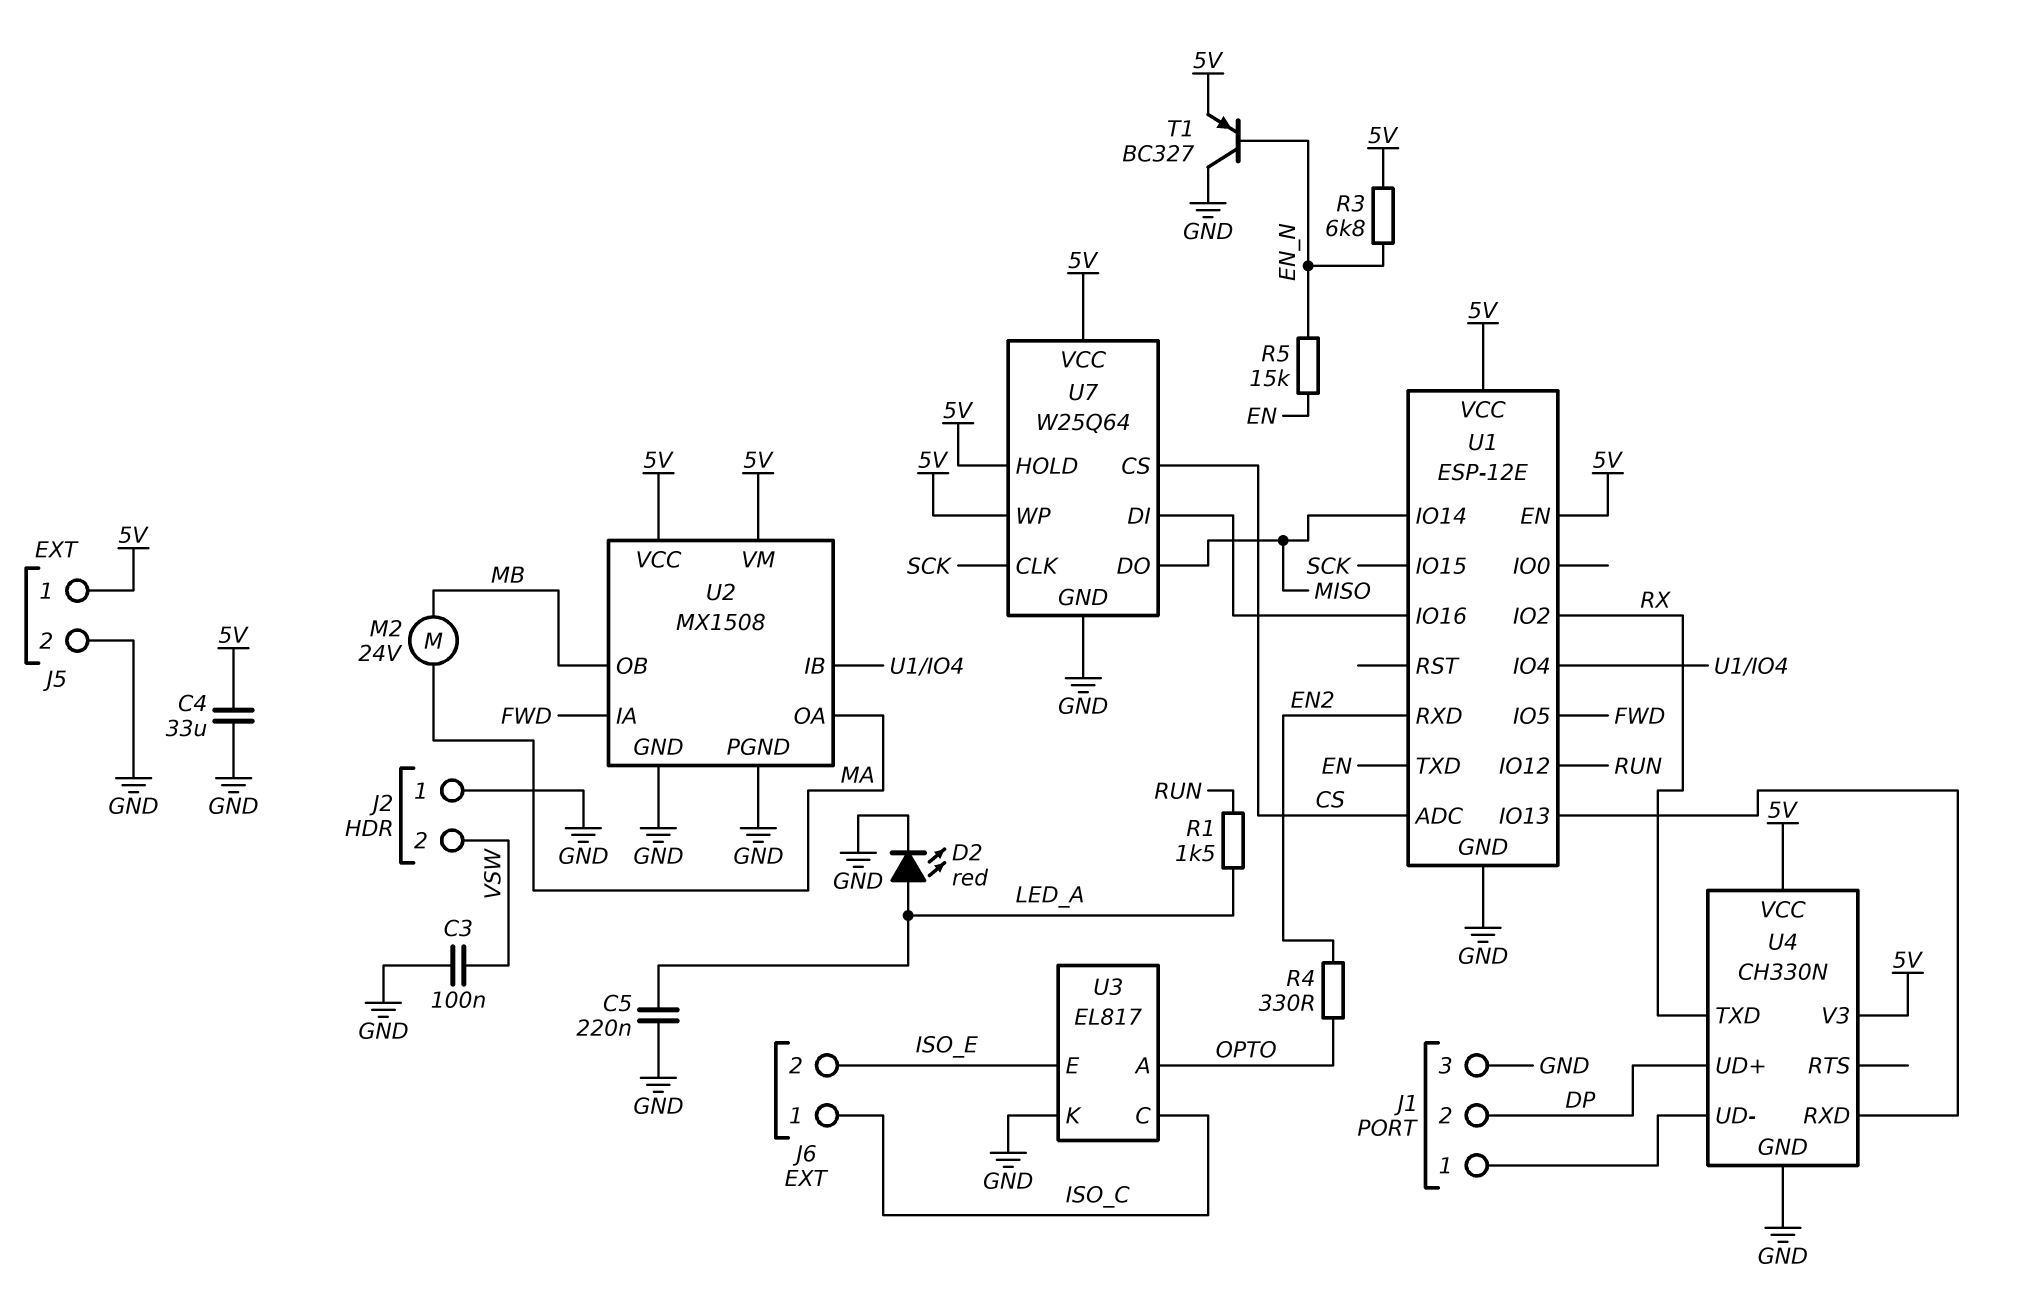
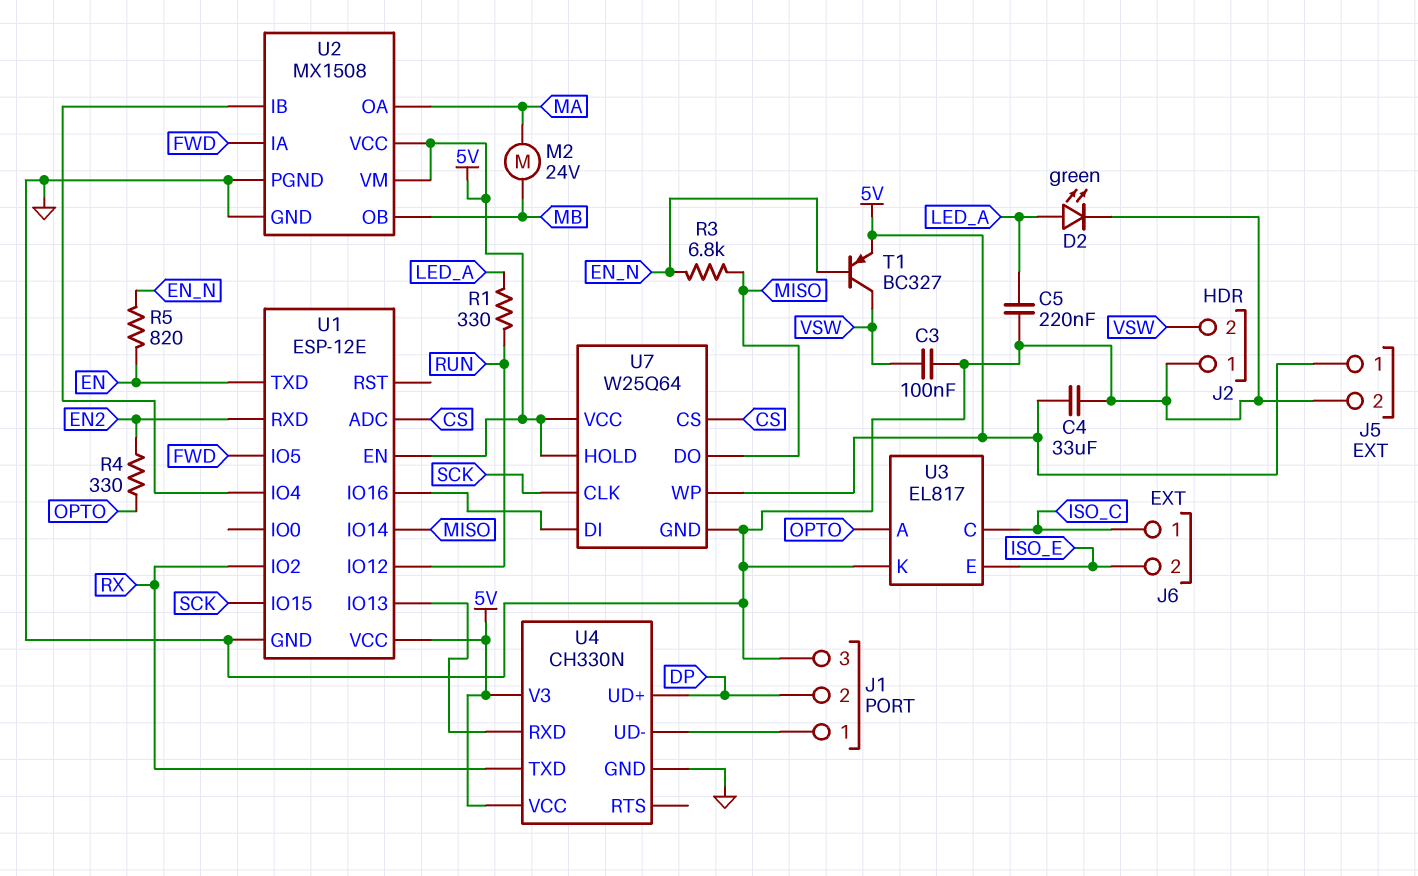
D2: LED red (A LED_A, K GND) -> LED green (A LED_A, K GND)
R1: 1.5k (LED_A, RUN) -> 330 (LED_A, RUN)
R3: 6.8k (5V, EN_N) -> 6.8k (EN_N, MISO)
R5: 15k (EN, EN_N) -> 820 (EN, EN_N)
T1: PNP BC327 (B EN_N, C GND, E 5V) -> PNP BC327 (B EN_N, C VSW, E 5V)

